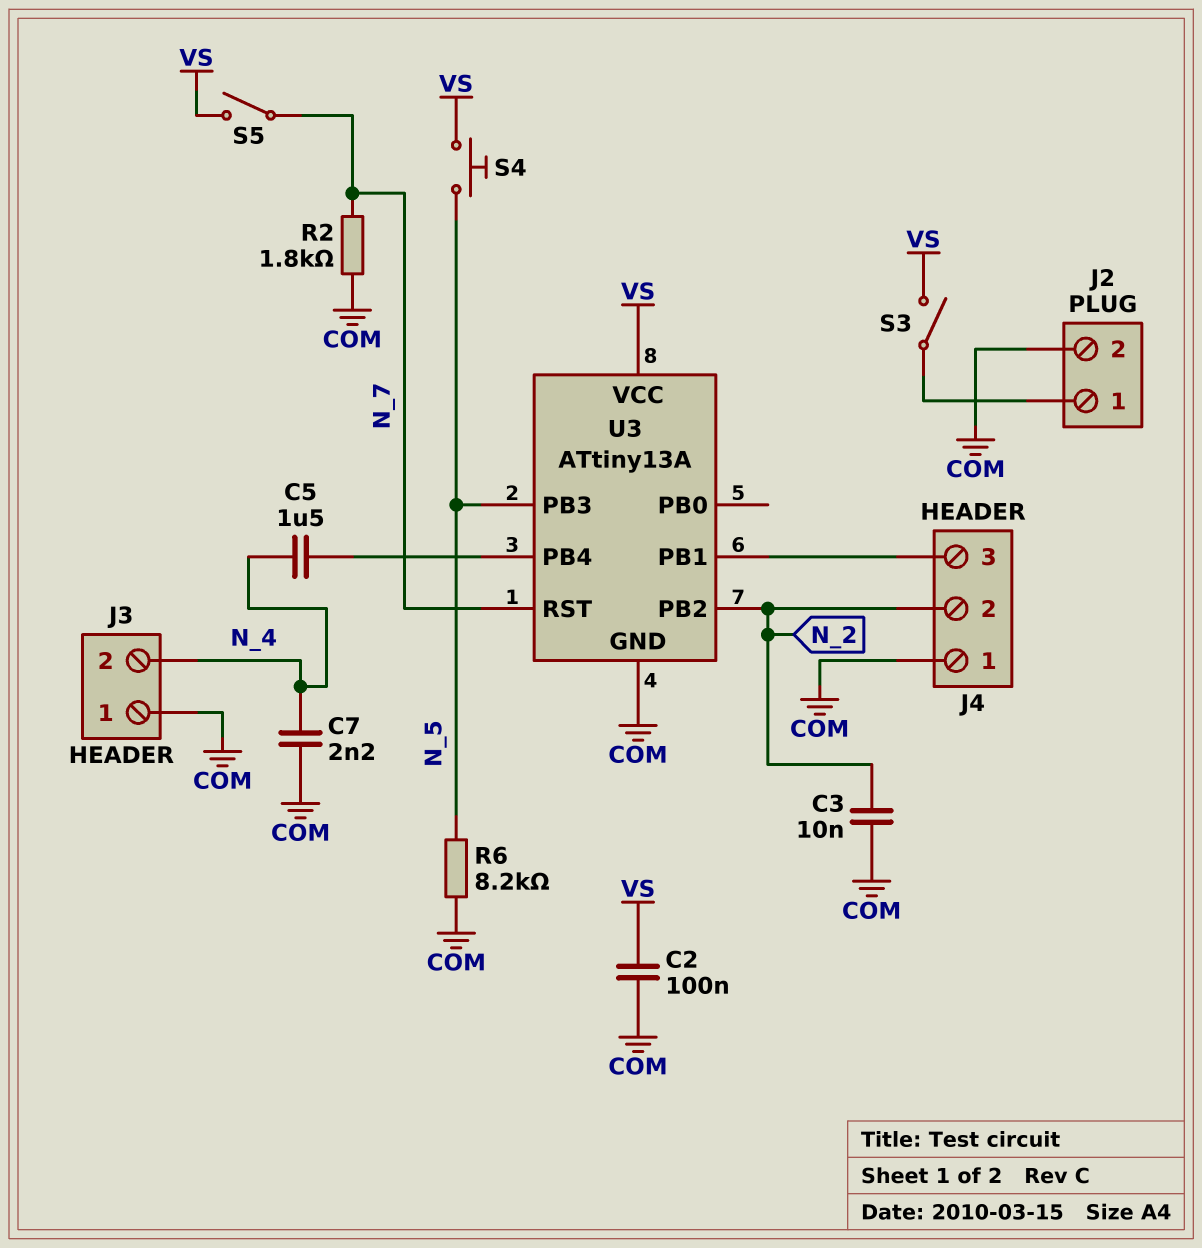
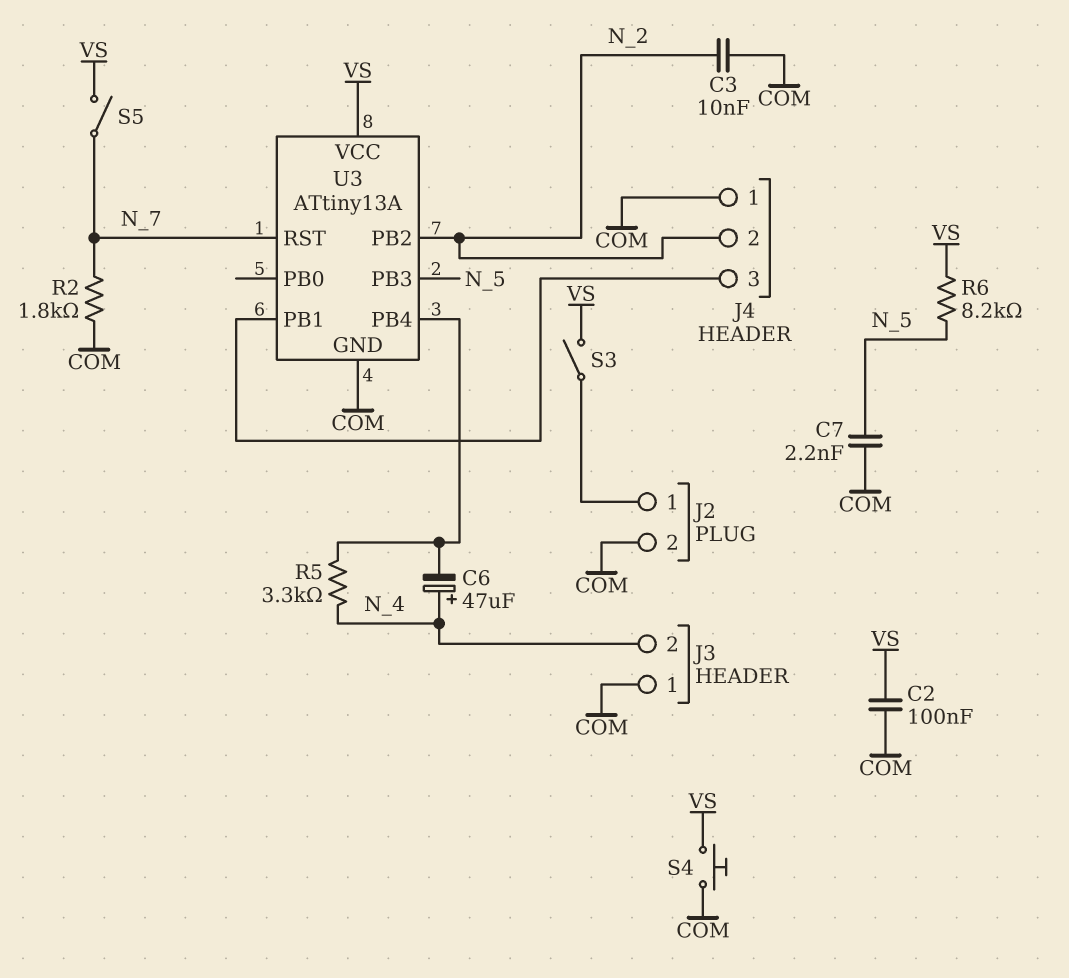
C5: 1.5uF (N_4, U3/PB4) -> none
C6: none -> 47uF (plus N_4, minus U3/PB4)
C7: 2.2nF (COM, N_4) -> 2.2nF (COM, N_5)
R5: none -> 3.3k (N_4, U3/PB4)
R6: 8.2k (COM, N_5) -> 8.2k (N_5, VS)
S4: button (N_5, VS) -> button (COM, VS)

